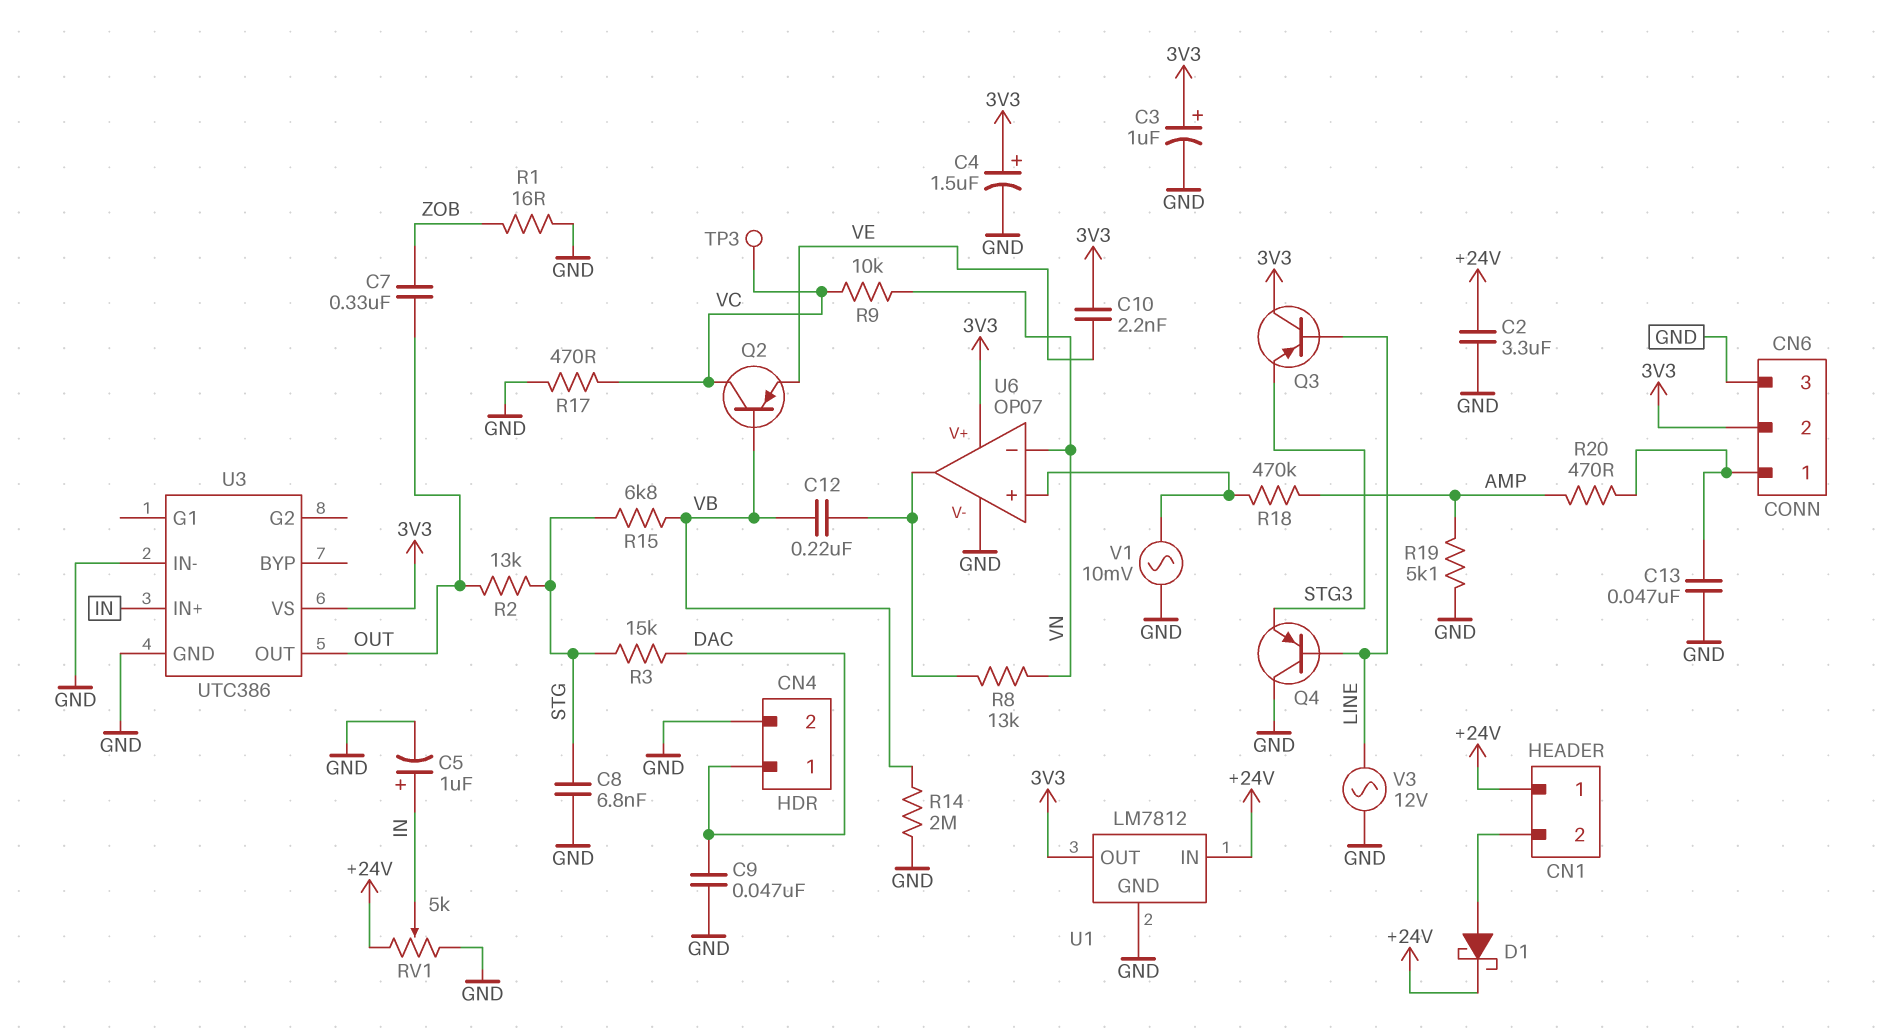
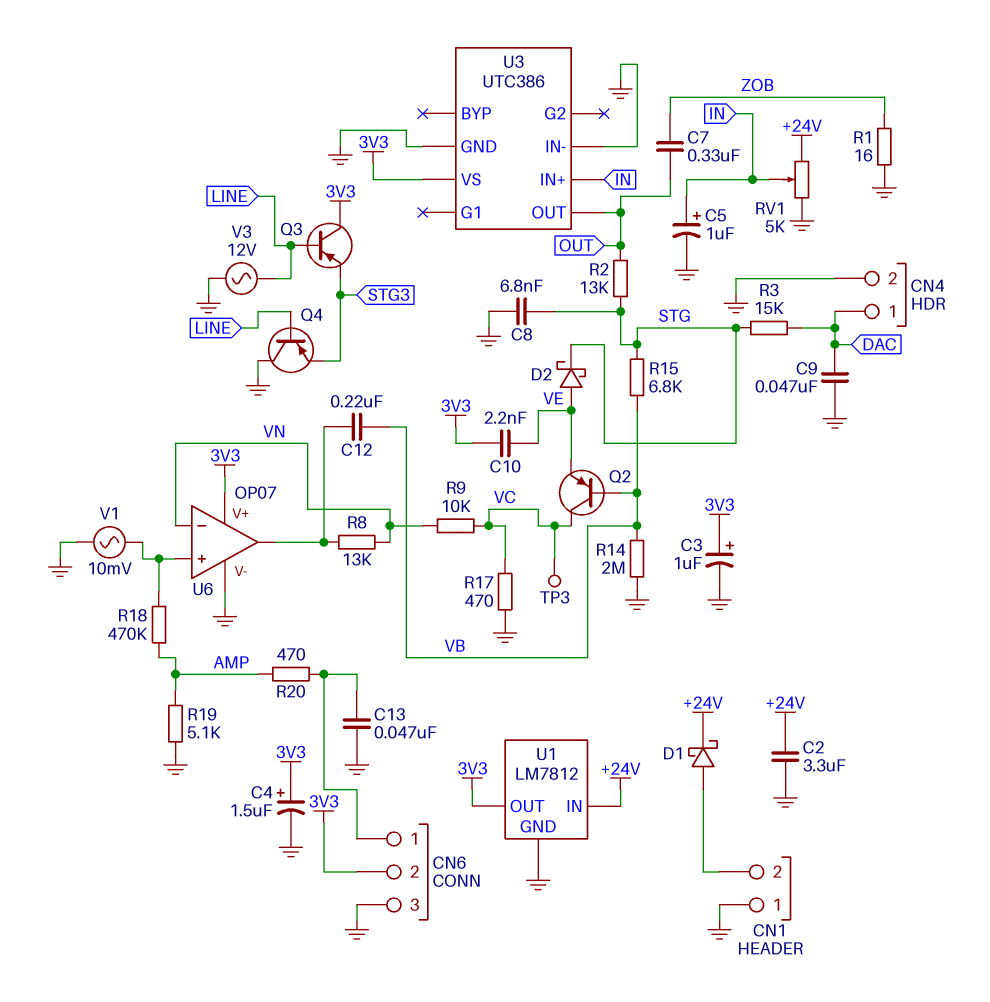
CN1 pin 1: +24V -> GND
D2: none -> schottky (A VE, K STG)

